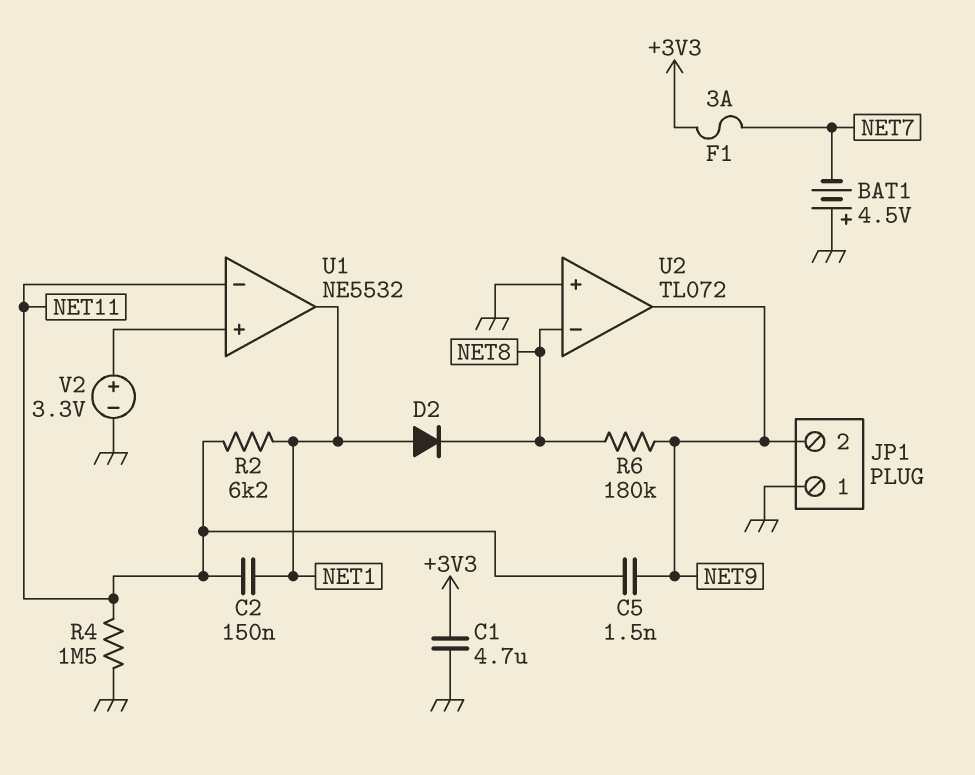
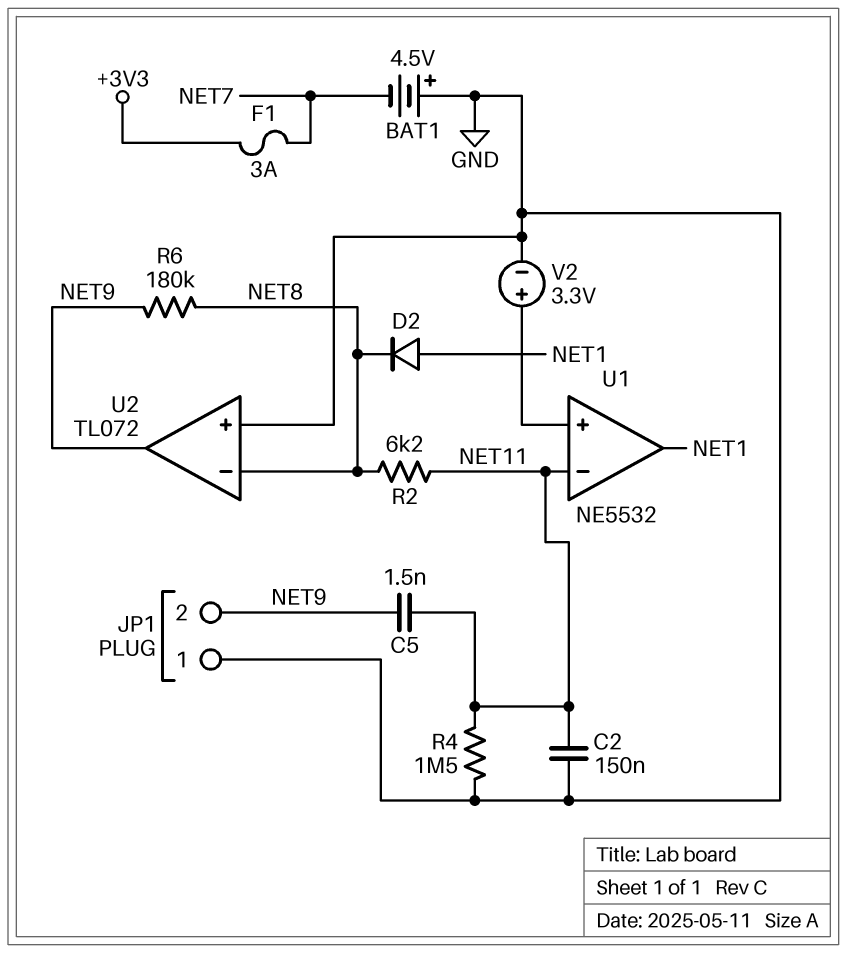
C1: 4.7uF (+3V3, GND) -> none
C2: 150nF (NET1, NET11) -> 150nF (GND, NET11)
R2: 6.2k (NET1, NET11) -> 6.2k (NET8, NET11)

